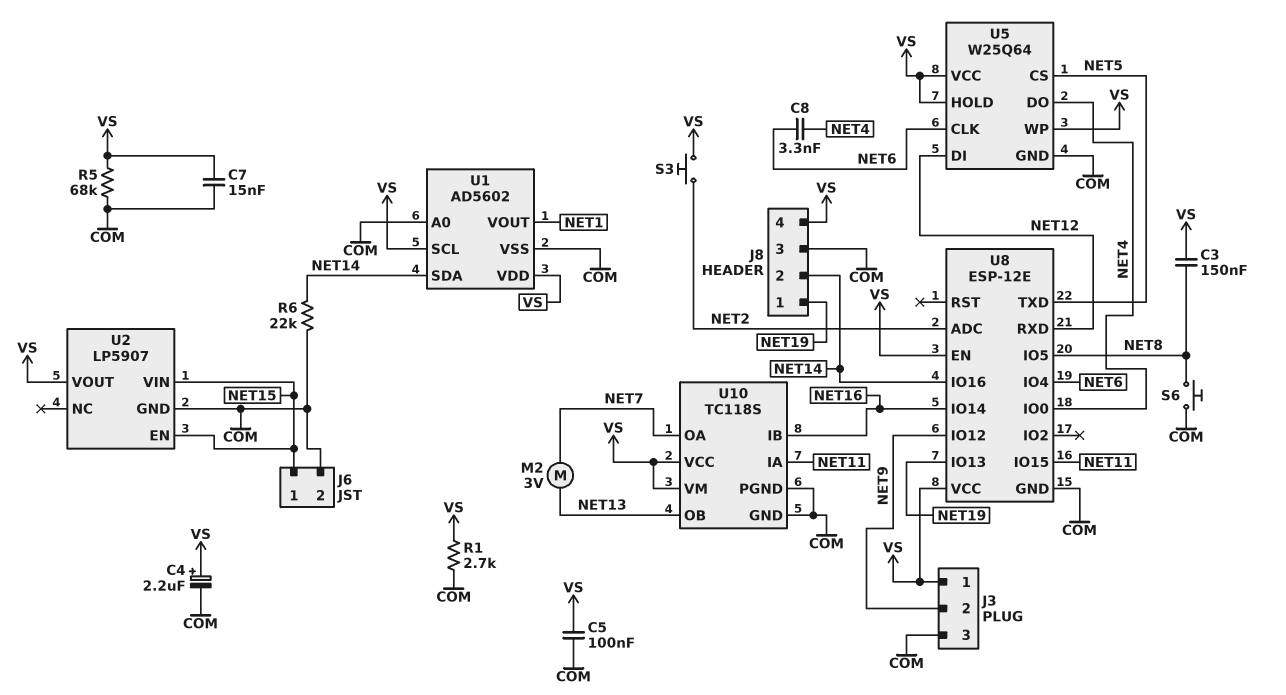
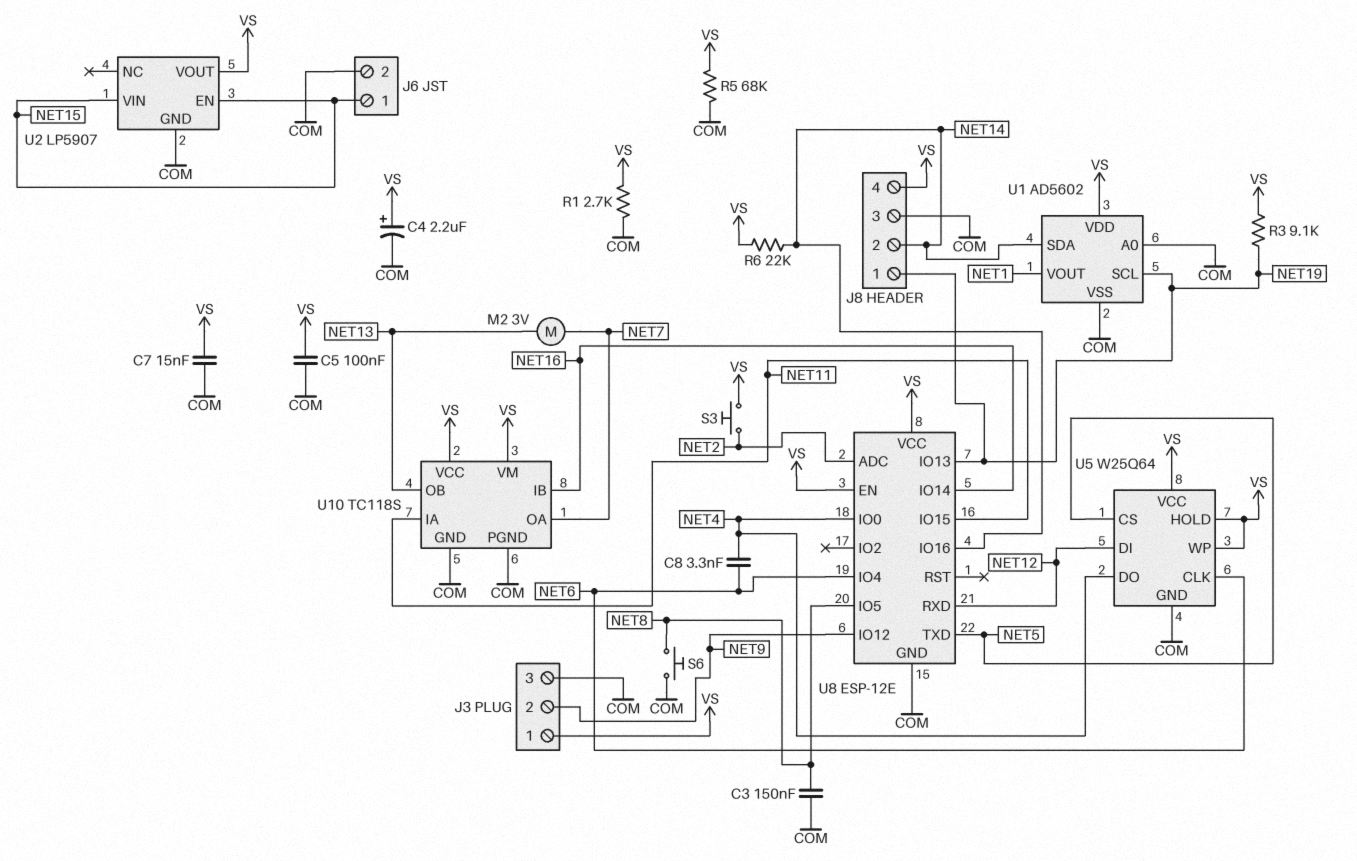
C3: 150nF (NET8, VS) -> 150nF (COM, NET8)
R3: none -> 9.1k (NET19, VS)
R6: 22k (COM, NET14) -> 22k (NET14, VS)
U1 pin SCL: VS -> NET19

